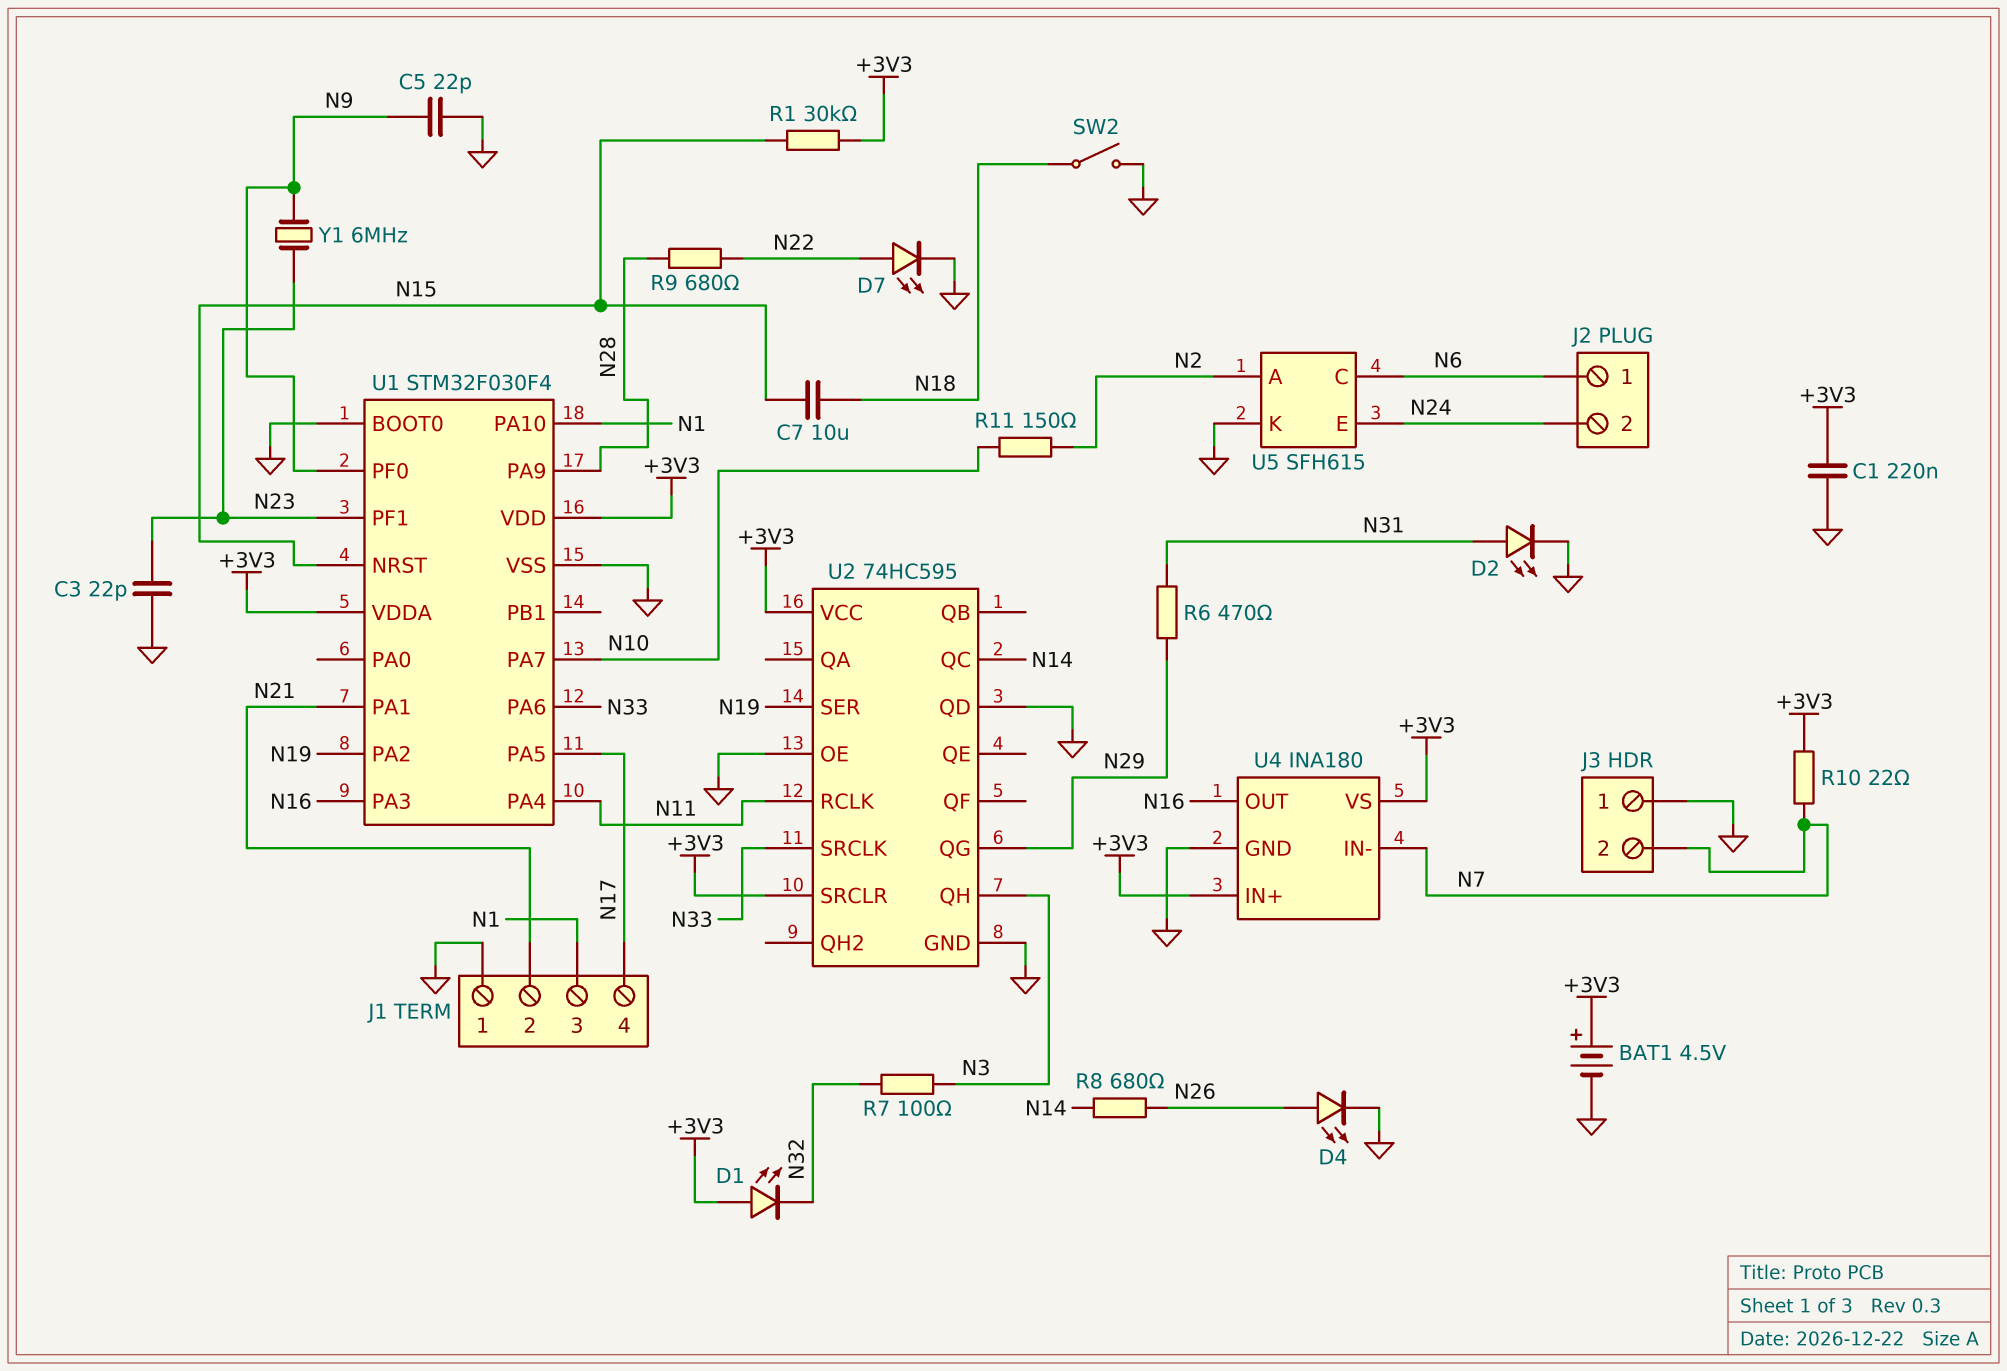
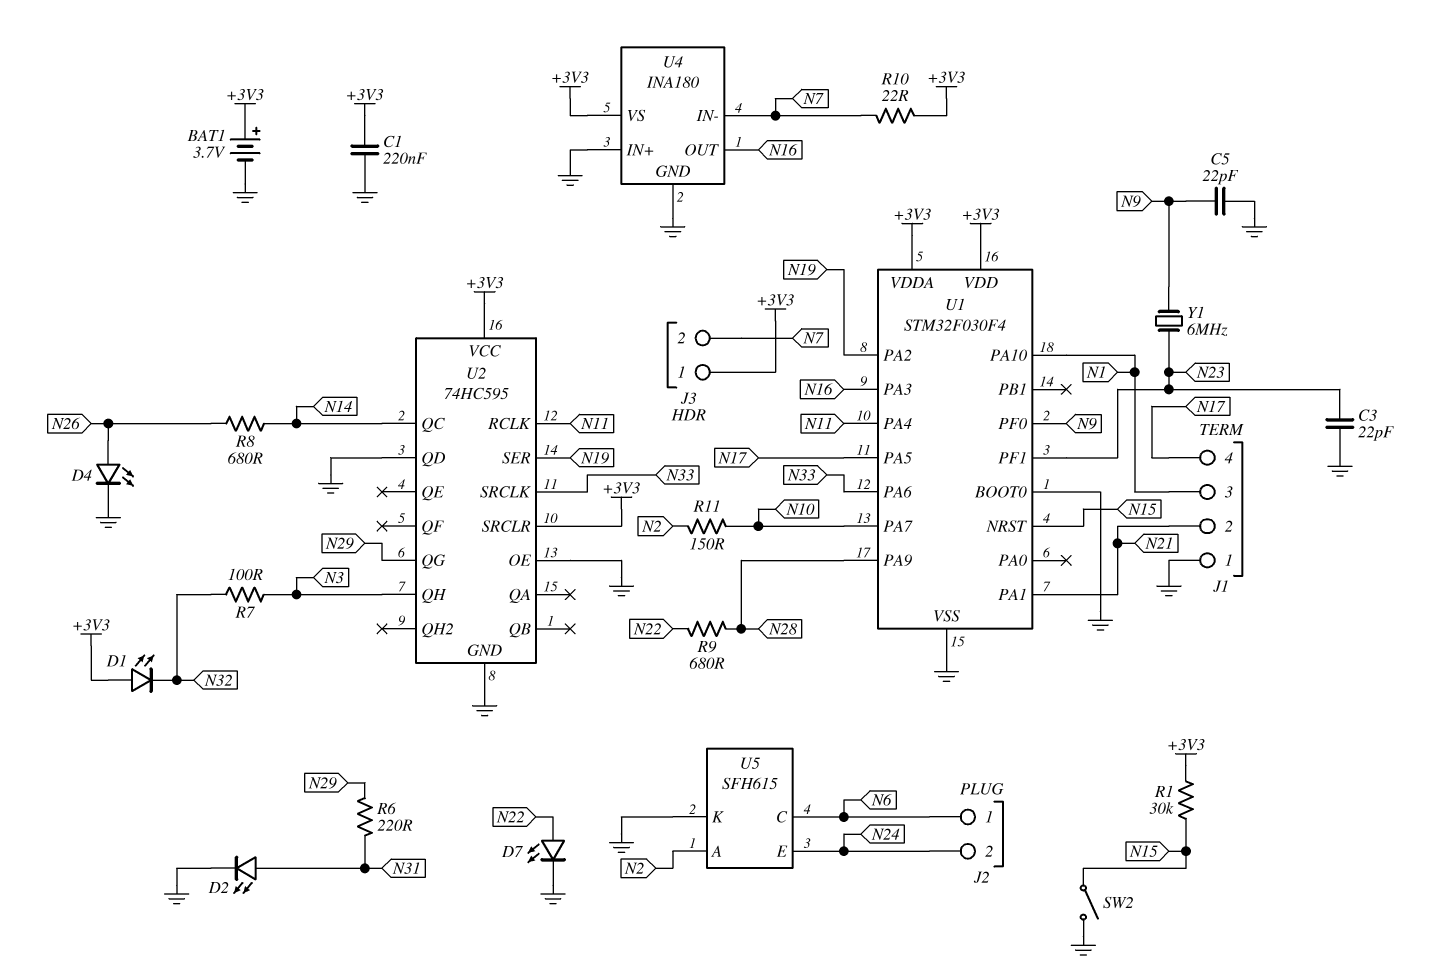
BAT1: 4.5V (plus +3V3, minus GND) -> 3.7V (plus +3V3, minus GND)
C7: 10uF (N15, N18) -> none
J3 pin 1: GND -> +3V3
R6: 470 (N29, N31) -> 220 (N29, N31)
SW2: switch (GND, N18) -> switch (GND, N15)
U4 pin IN+: +3V3 -> GND

